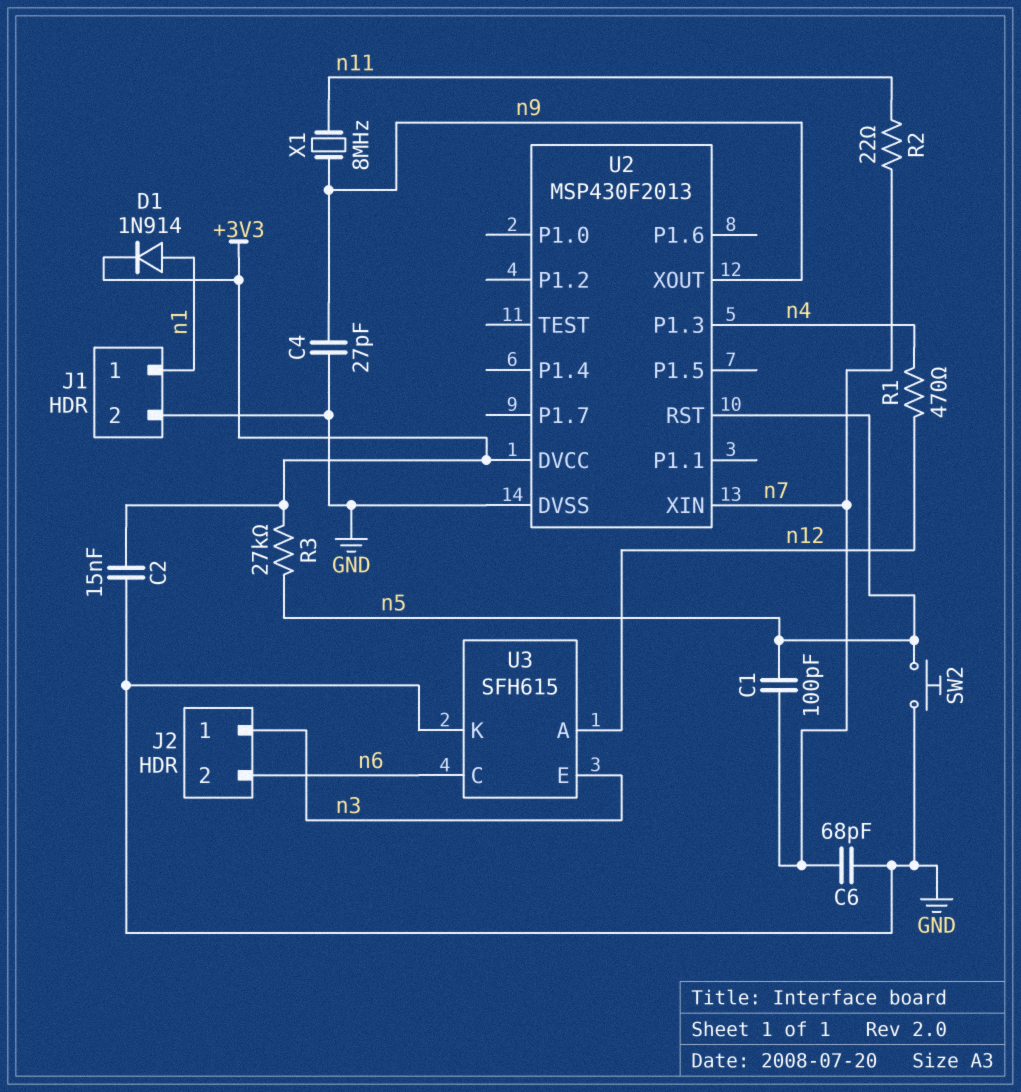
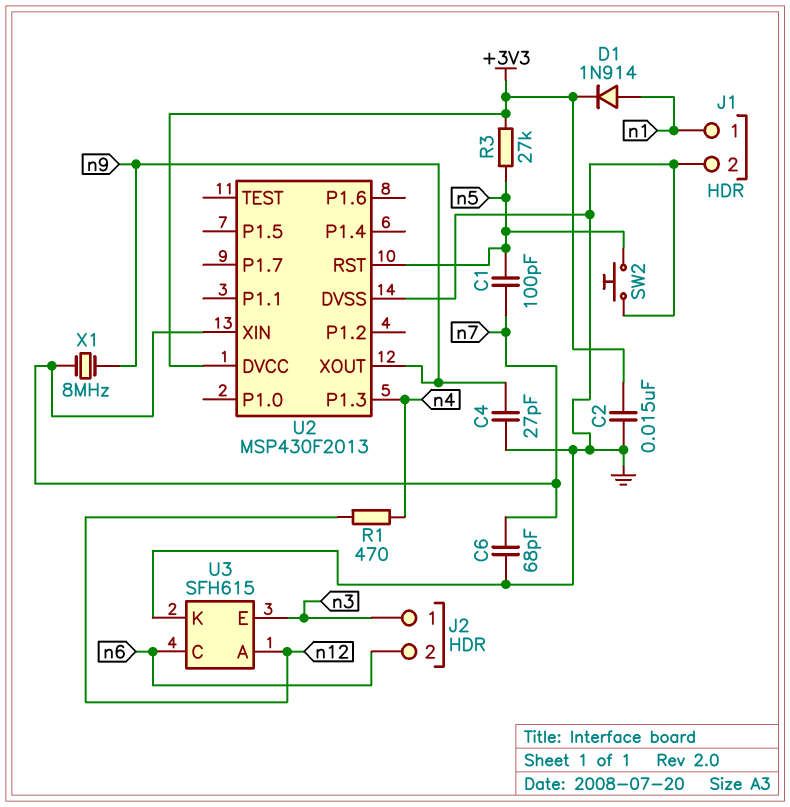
R2: 22 (n7, n11) -> none
X1: 8MHz (n9, n11) -> 8MHz (n7, n9)

